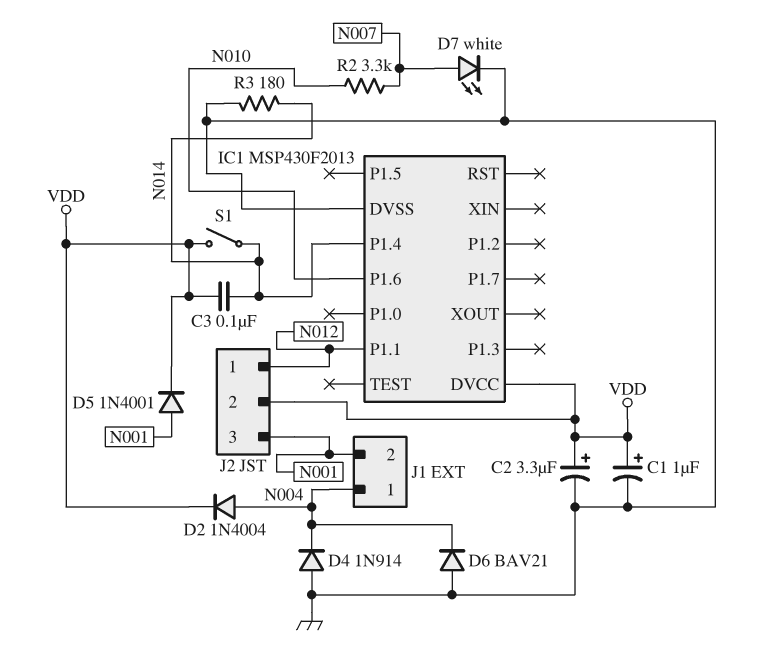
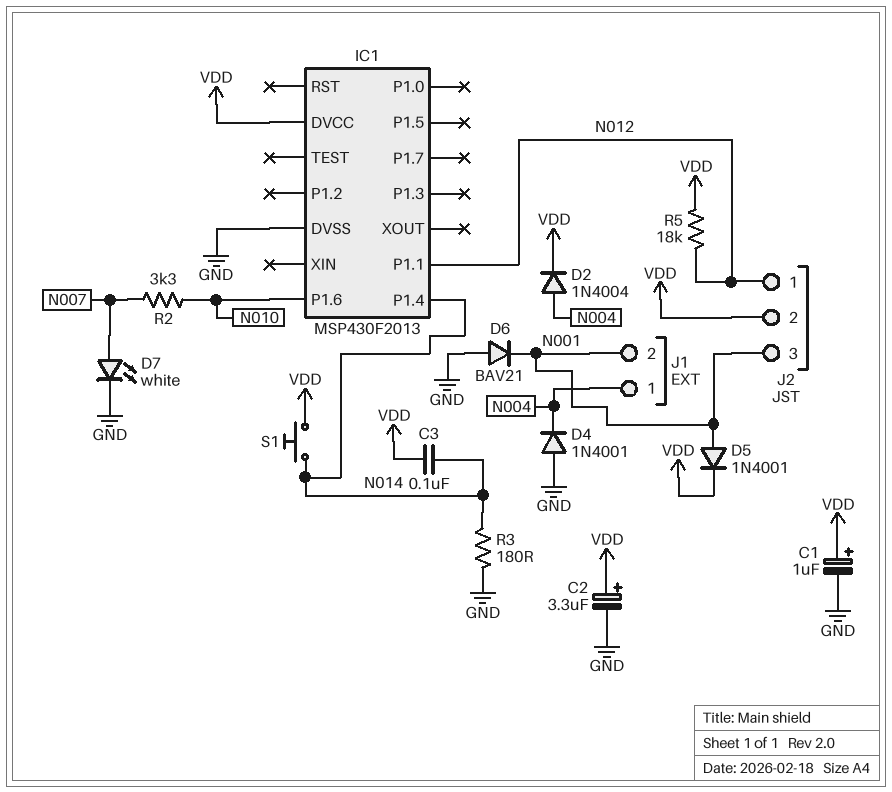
D4: diode 1N914 (A GND, K N004) -> diode 1N4001 (A GND, K N004)
D6: diode BAV21 (A GND, K N004) -> diode BAV21 (A GND, K N001)
R5: none -> 18k (N012, VDD)
S1: switch (N014, VDD) -> button (N014, VDD)

